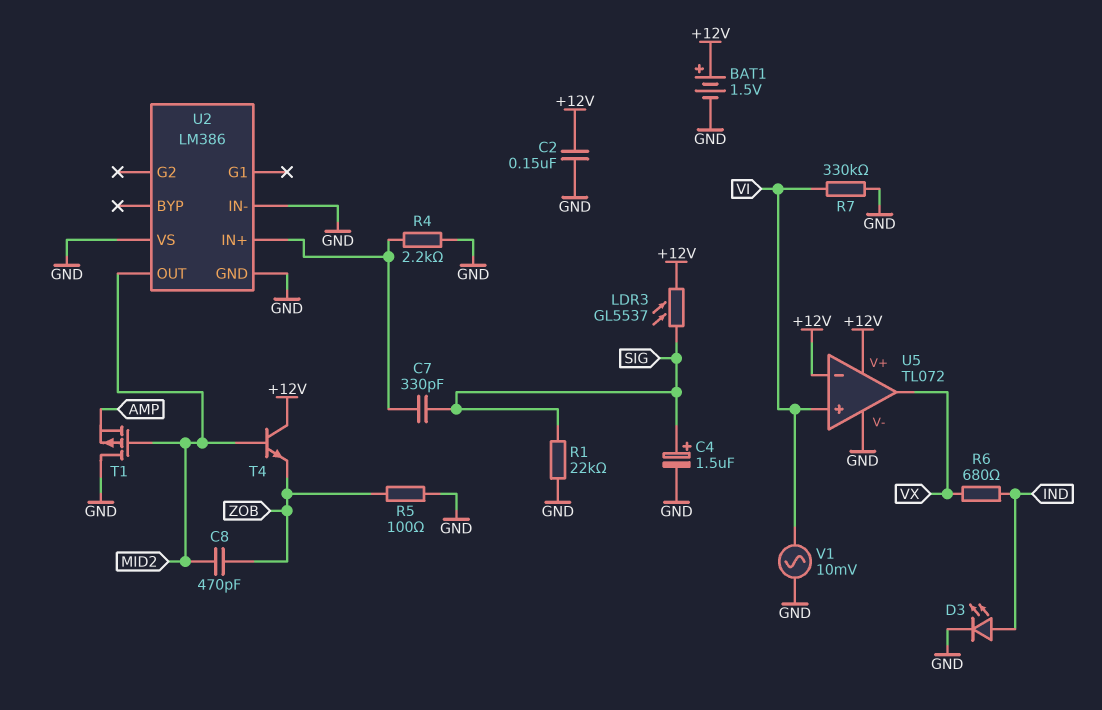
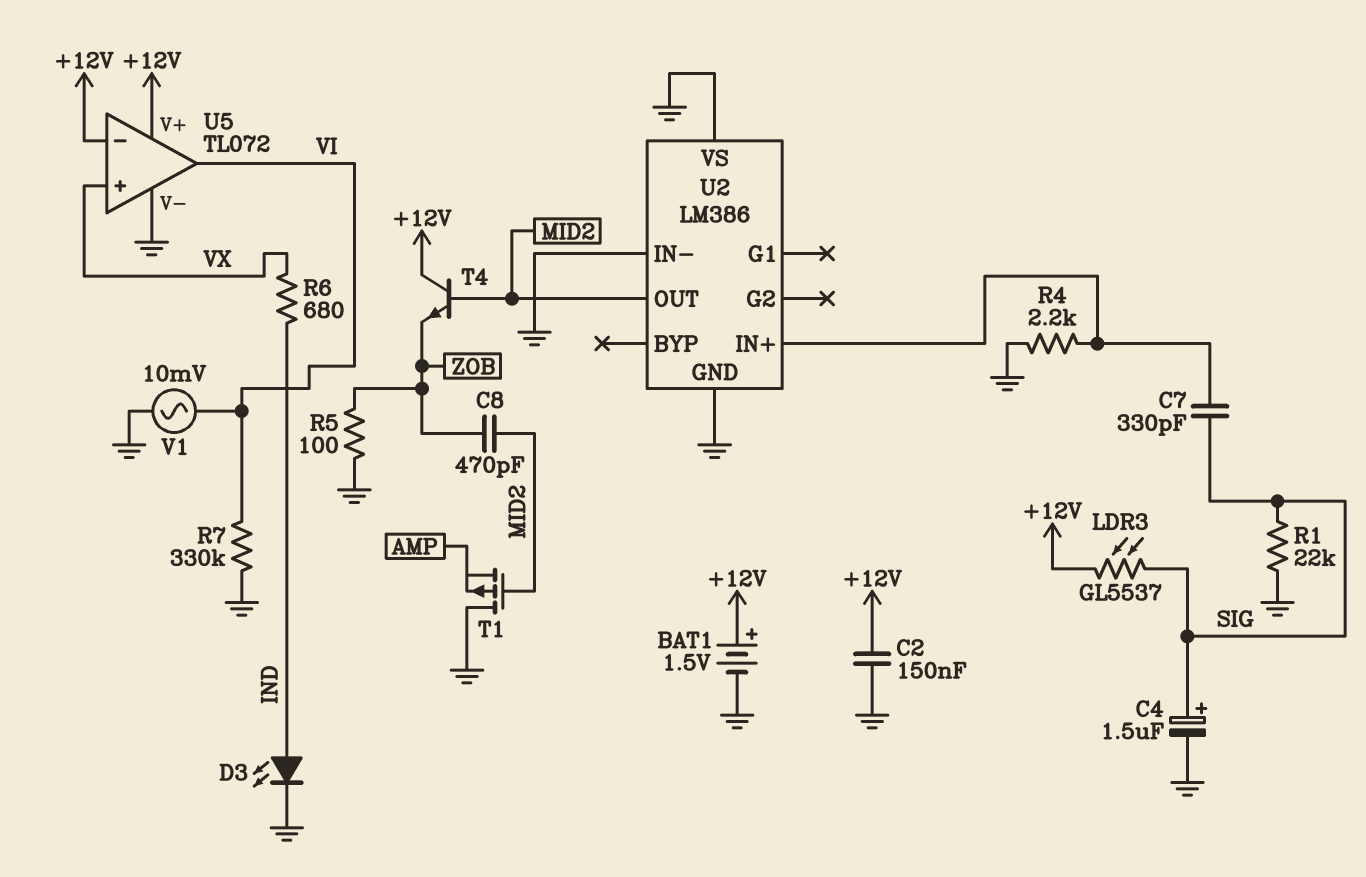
U5 pin in+: VI -> VX
U5 pin out: VX -> VI

